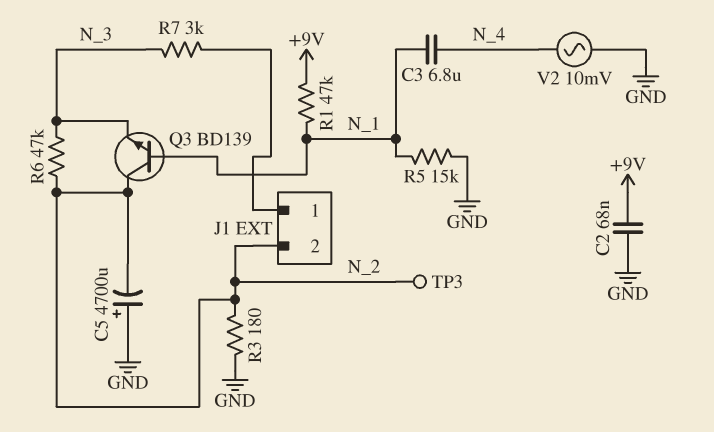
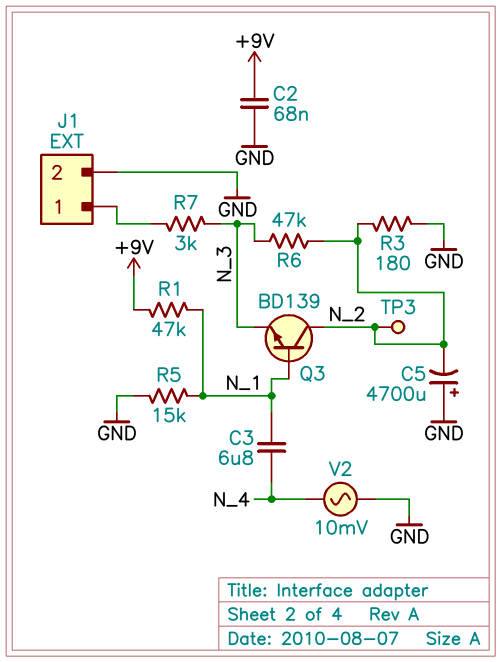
J1 pin 2: N_2 -> GND

